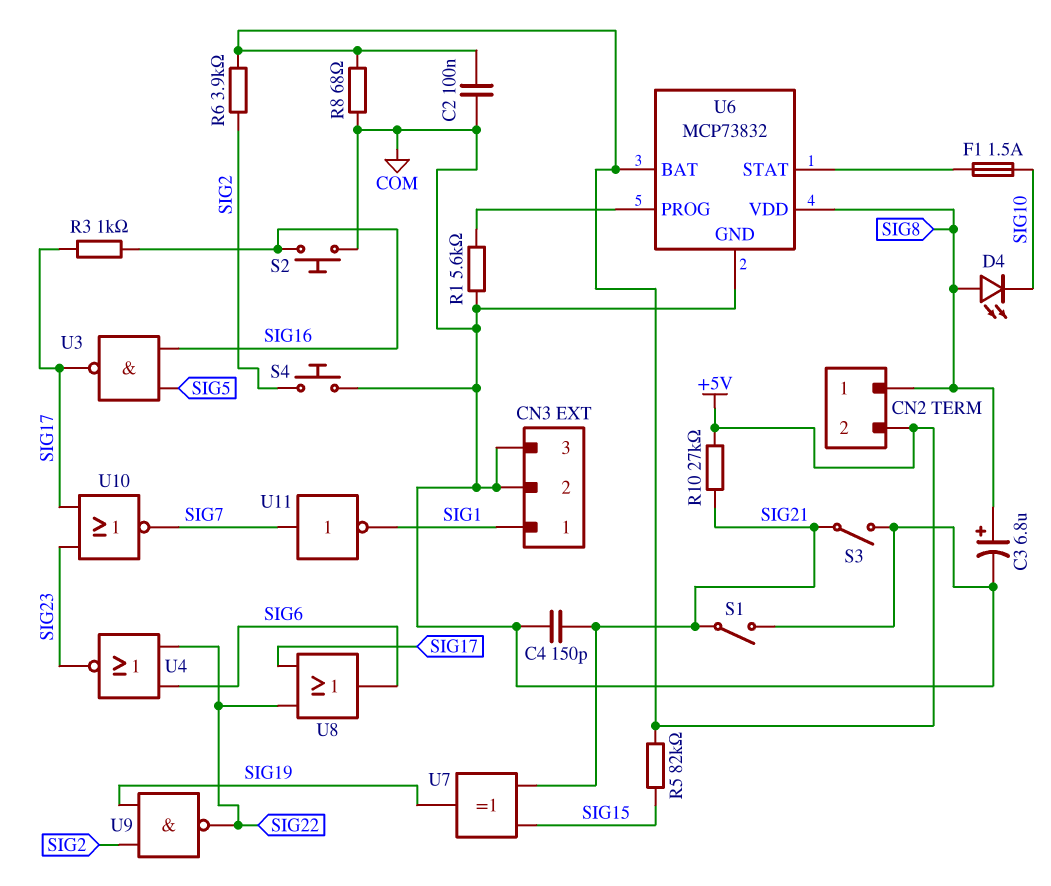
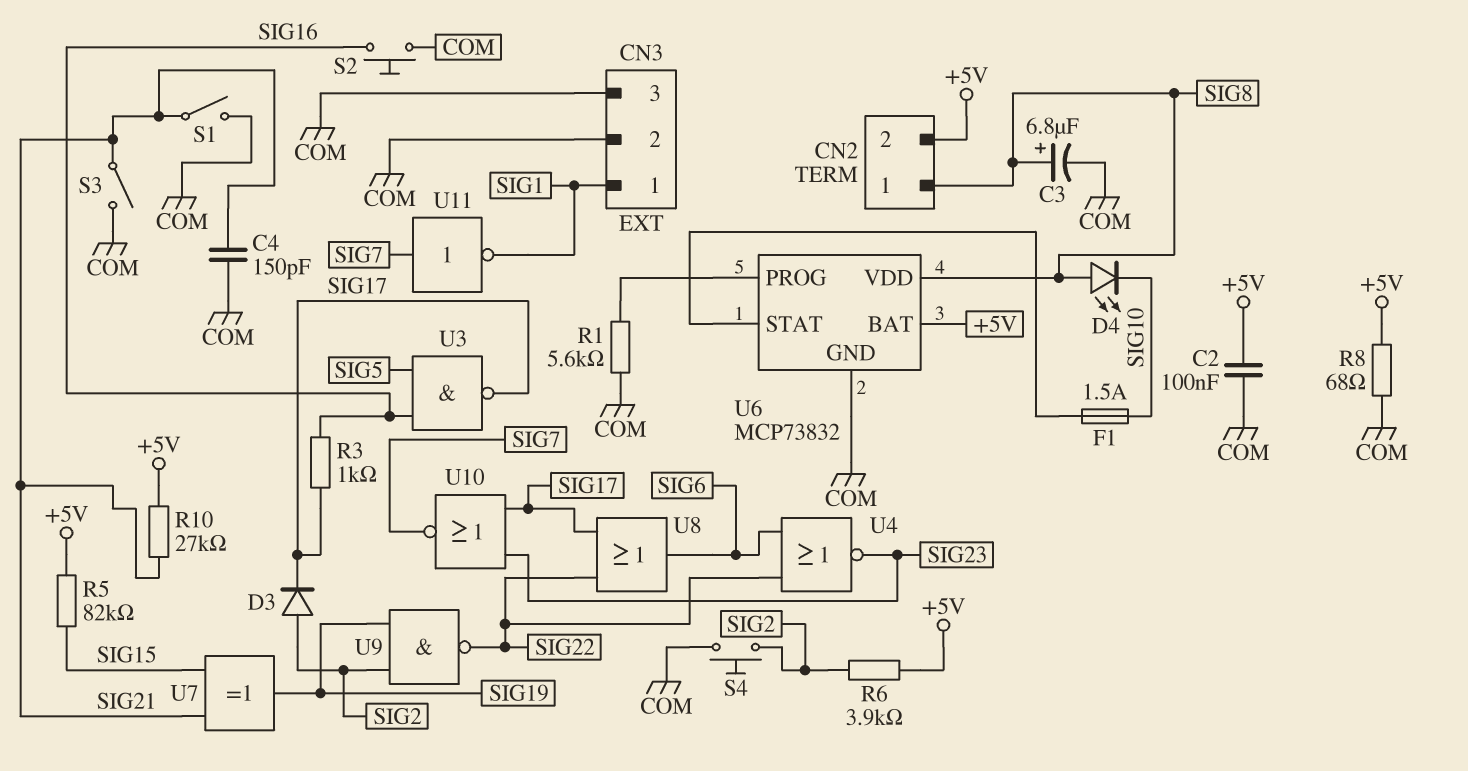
D3: none -> diode (A SIG2, K SIG17)

